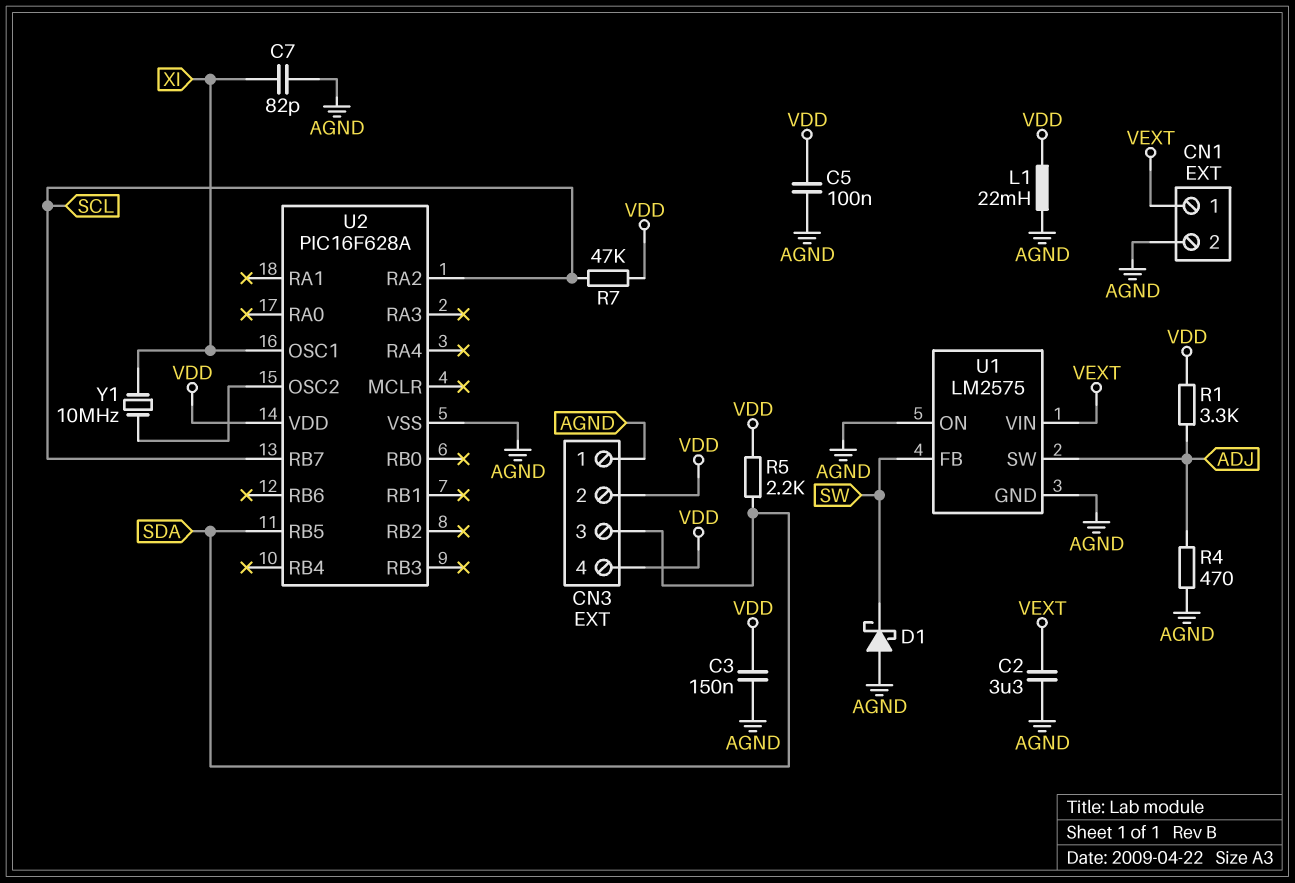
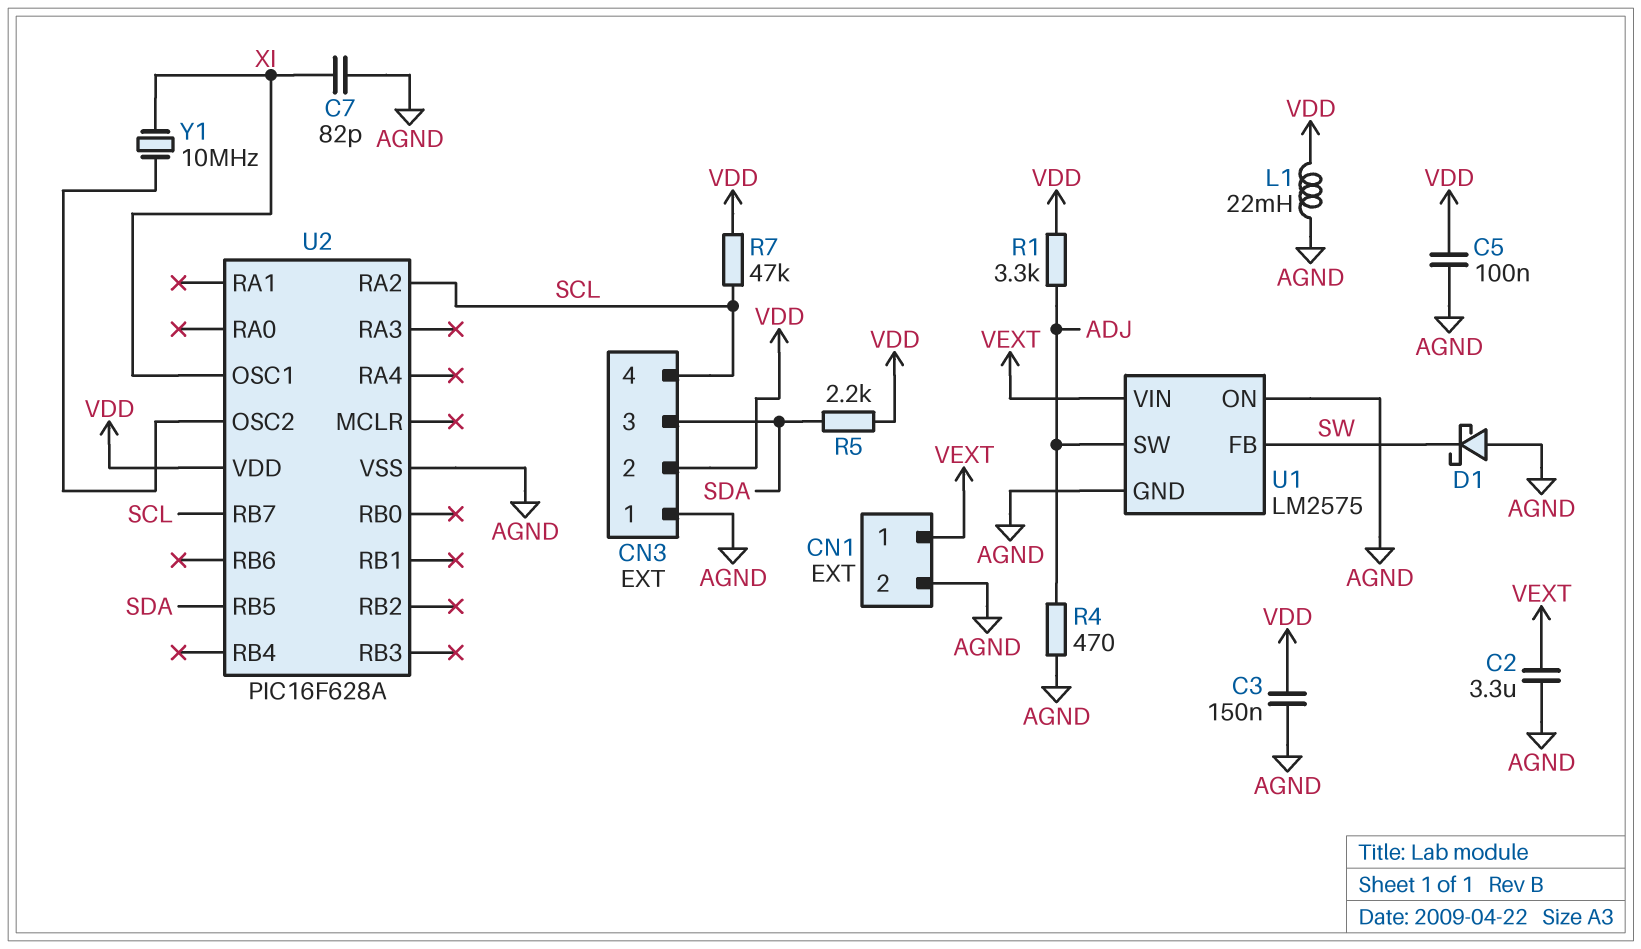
CN3 pin 4: VDD -> SCL

